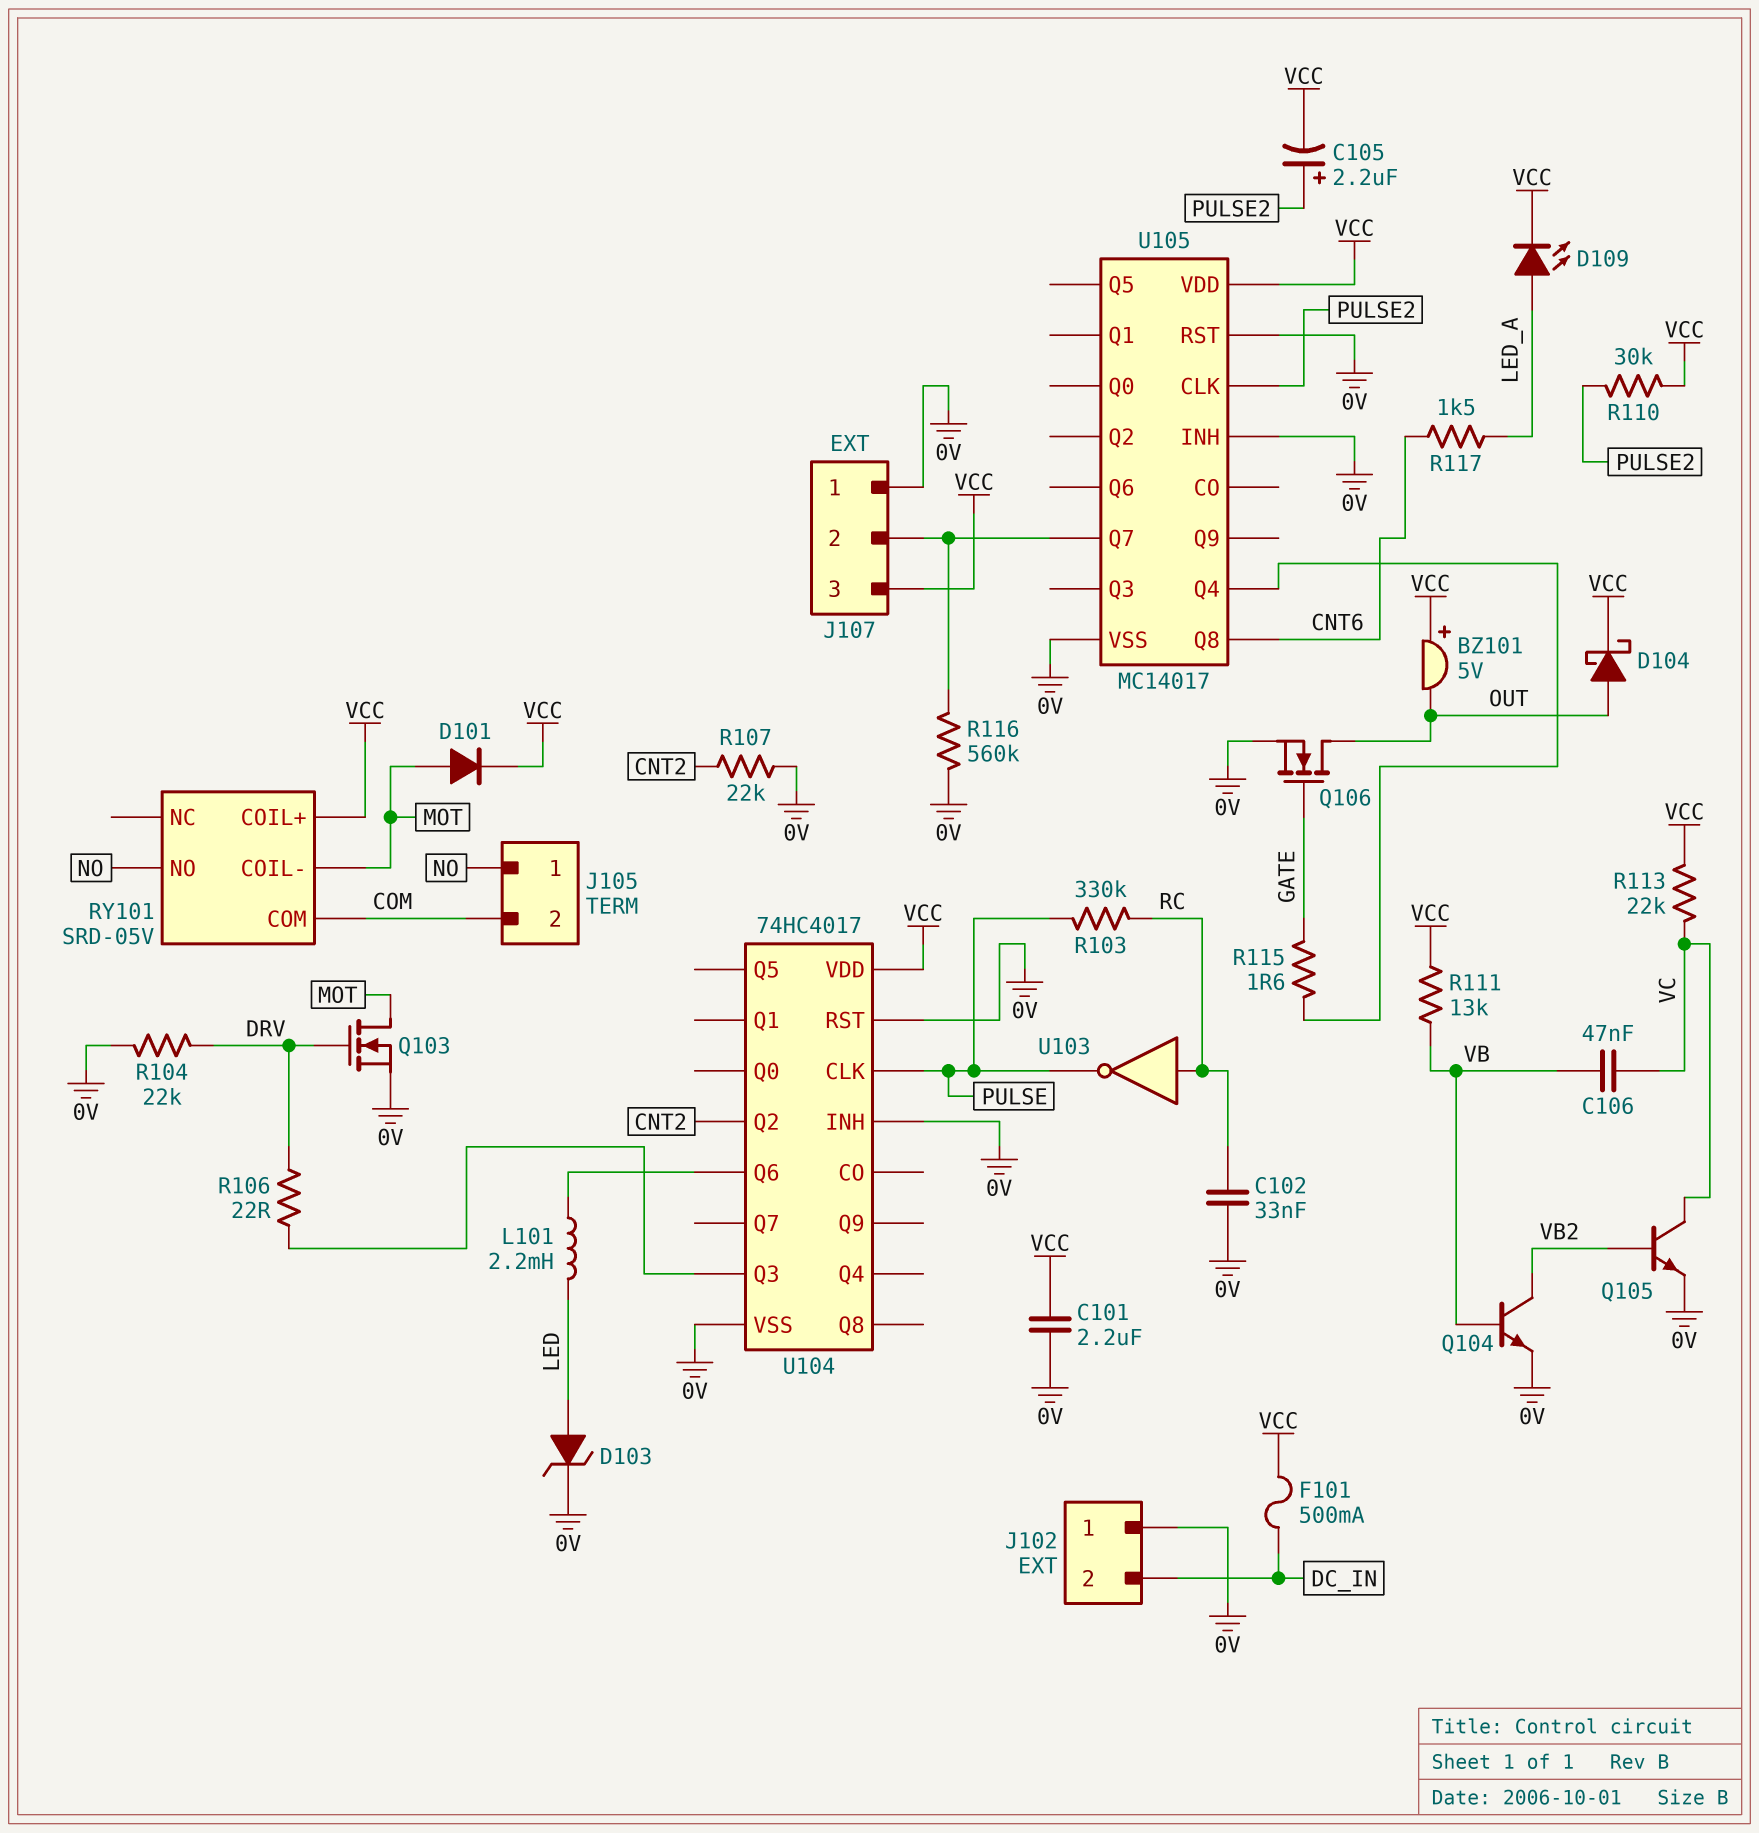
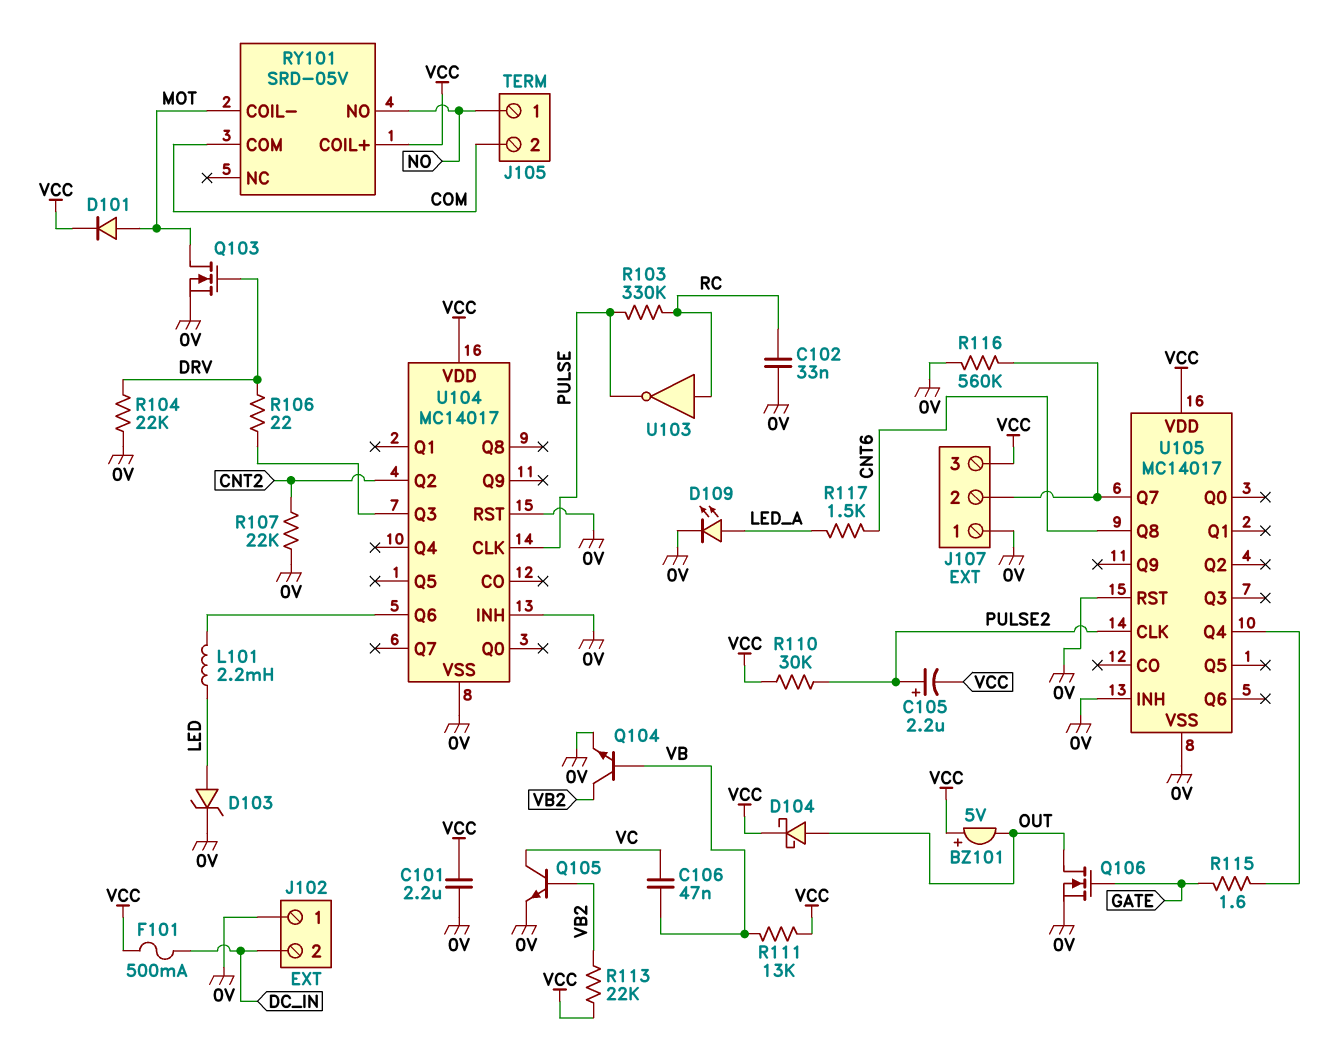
D109: LED (A LED_A, K VCC) -> LED (A LED_A, K 0V)
R113: 22k (VC, VCC) -> 22k (VB2, VCC)
U104: 74HC4017 -> MC14017

